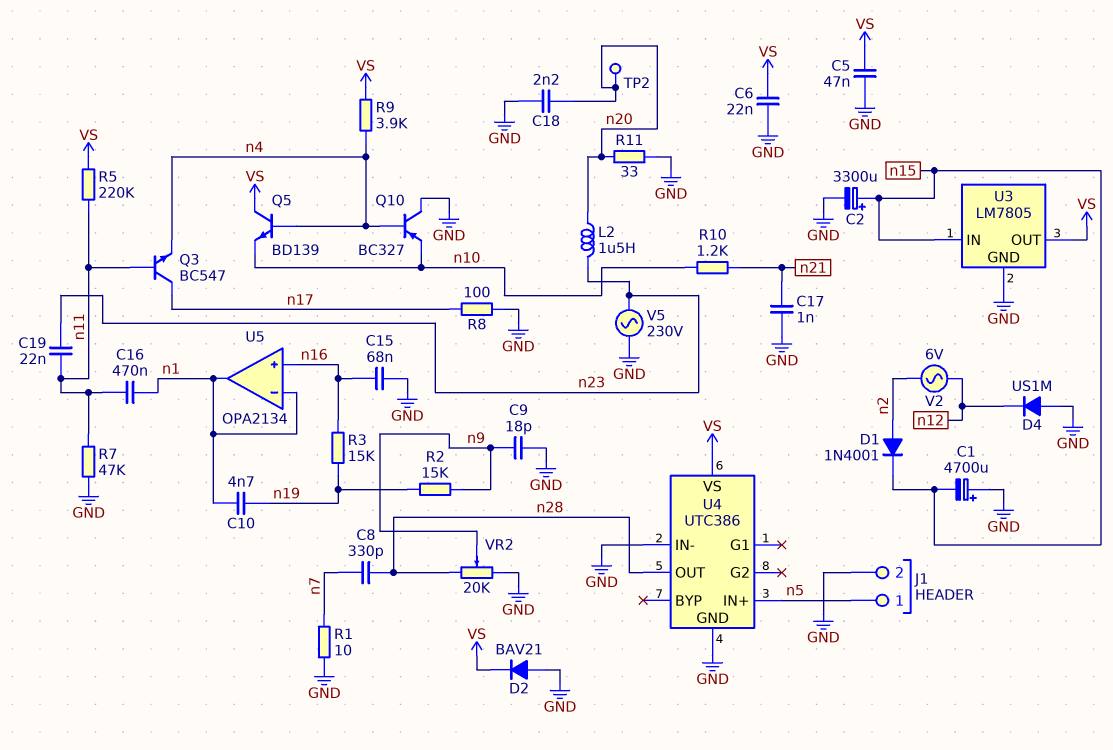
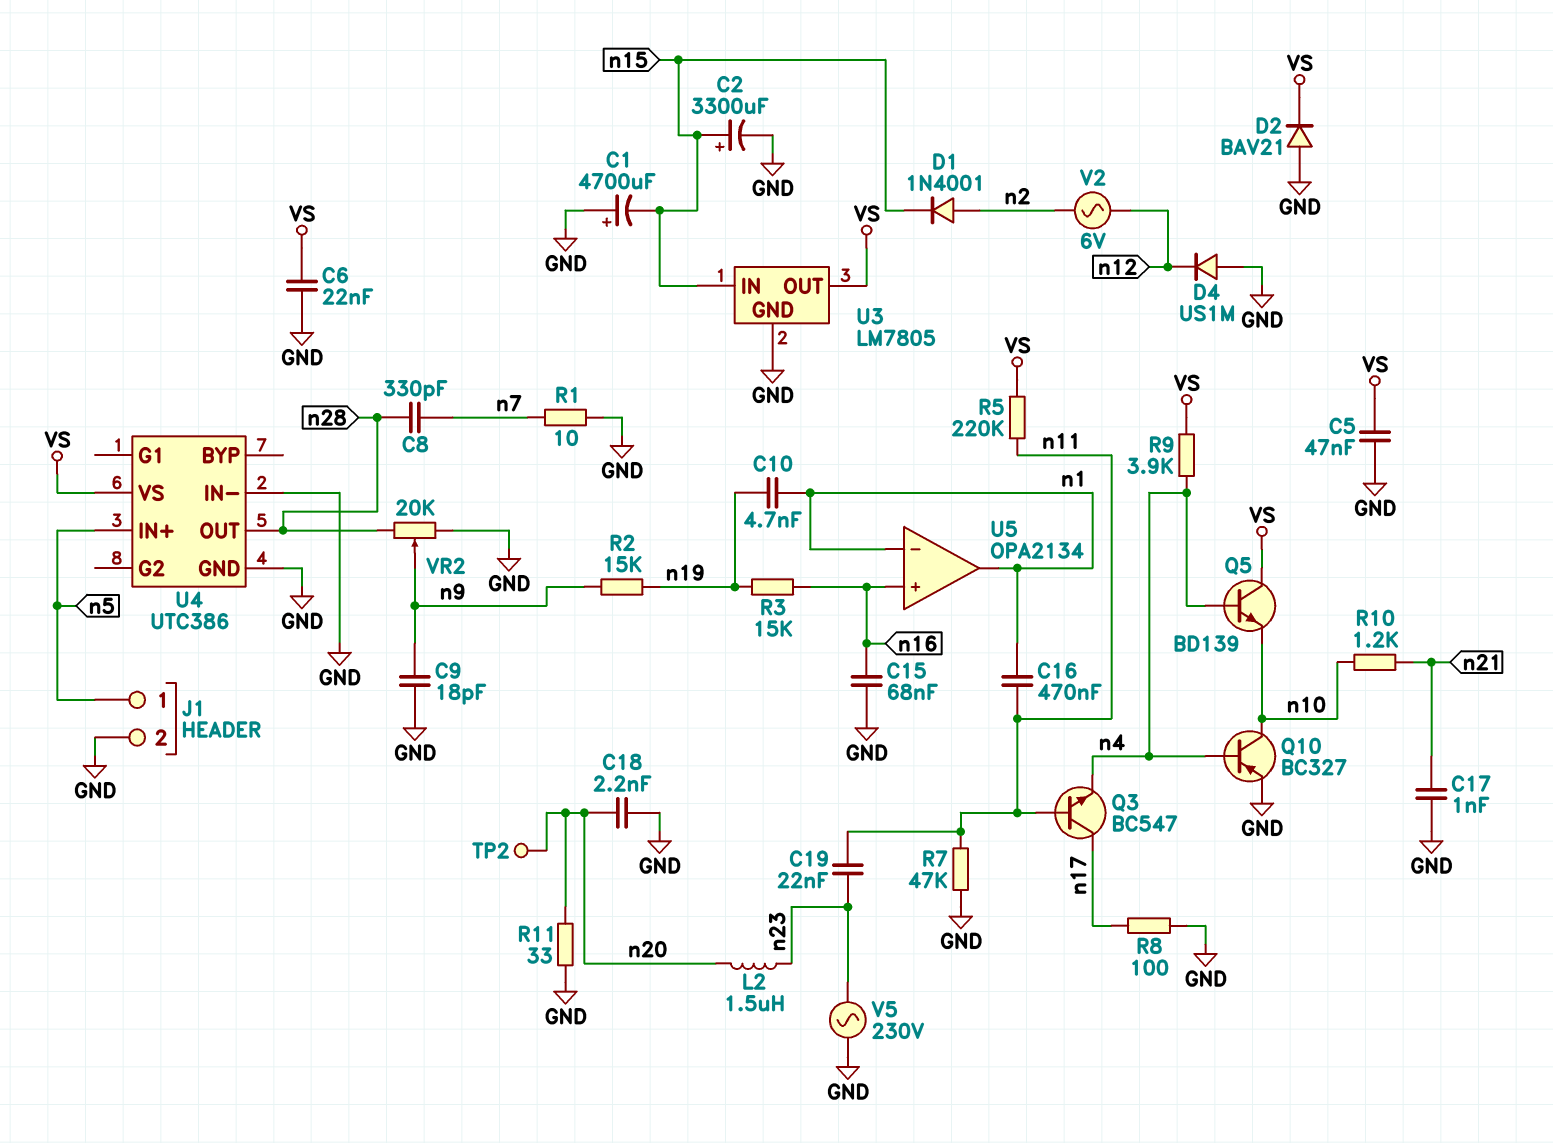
Q10: PNP BC327 (B n4, C GND, E n10) -> PNP BC327 (B n4, C n10, E GND)

